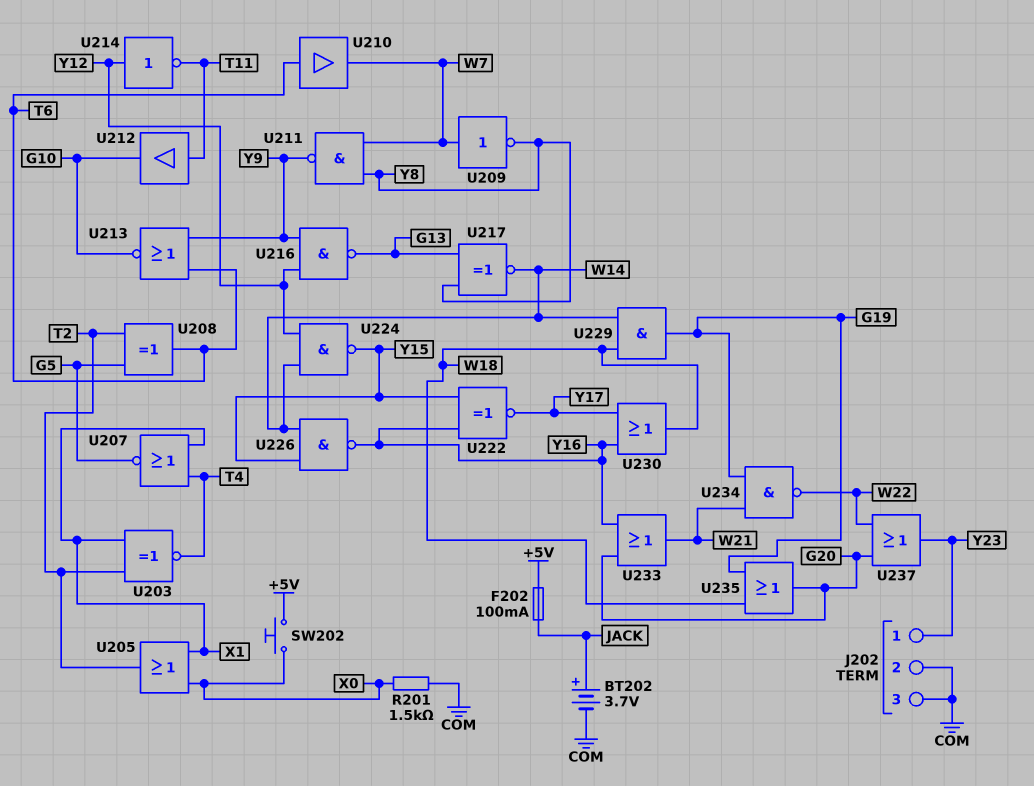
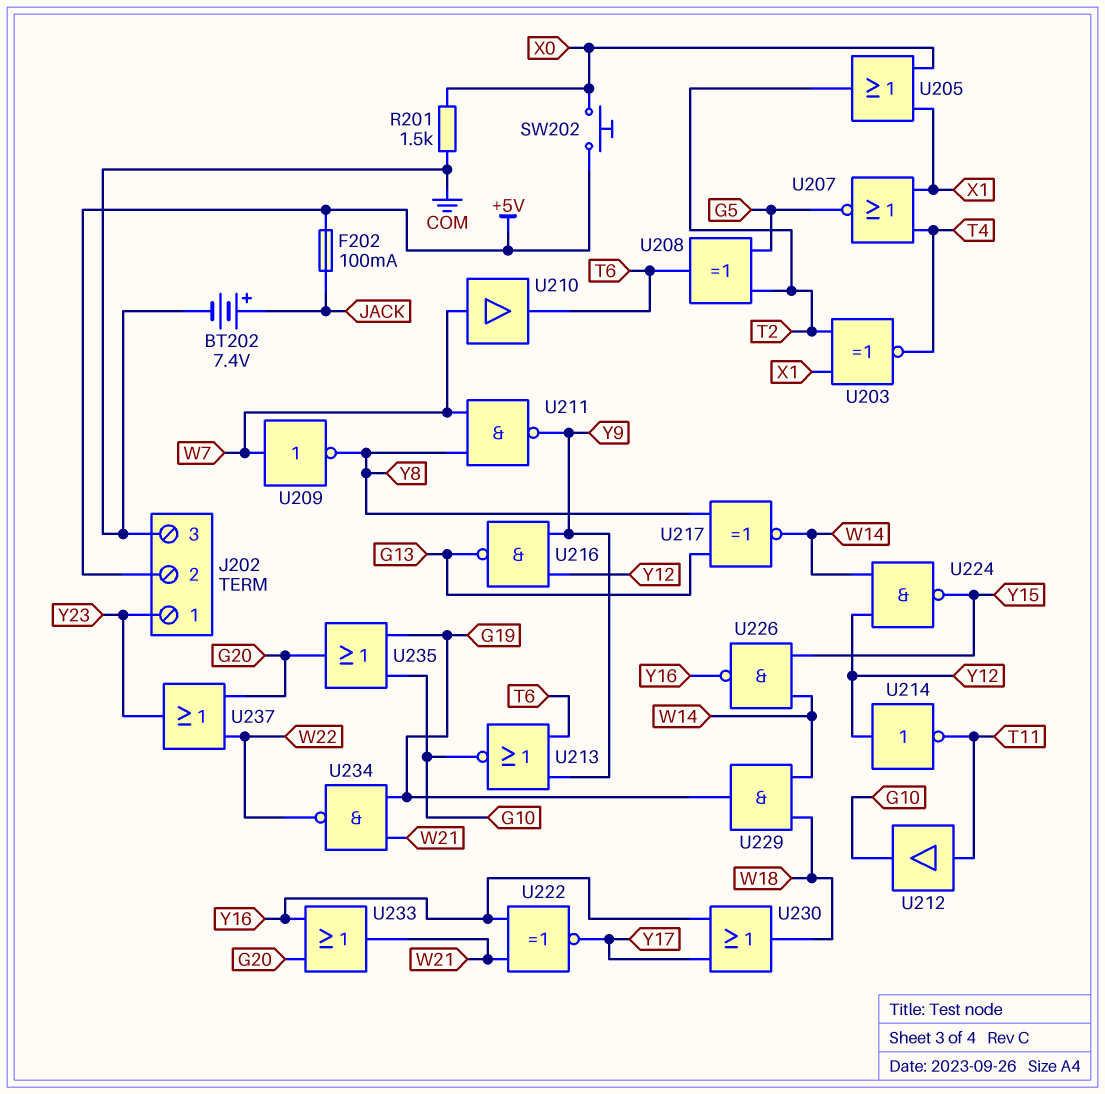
BT202: 3.7V (plus JACK, minus COM) -> 7.4V (plus JACK, minus COM)
J202 pin 2: COM -> +5V
U210: buffer (in T6, out W7) -> buffer (in W7, out T6)
U222: XNOR (in Y15, in Y16, out Y17) -> XNOR (in W21, in Y16, out Y17)
U235: OR (in G19, in W18, out G20) -> OR (in G10, in G19, out G20)

